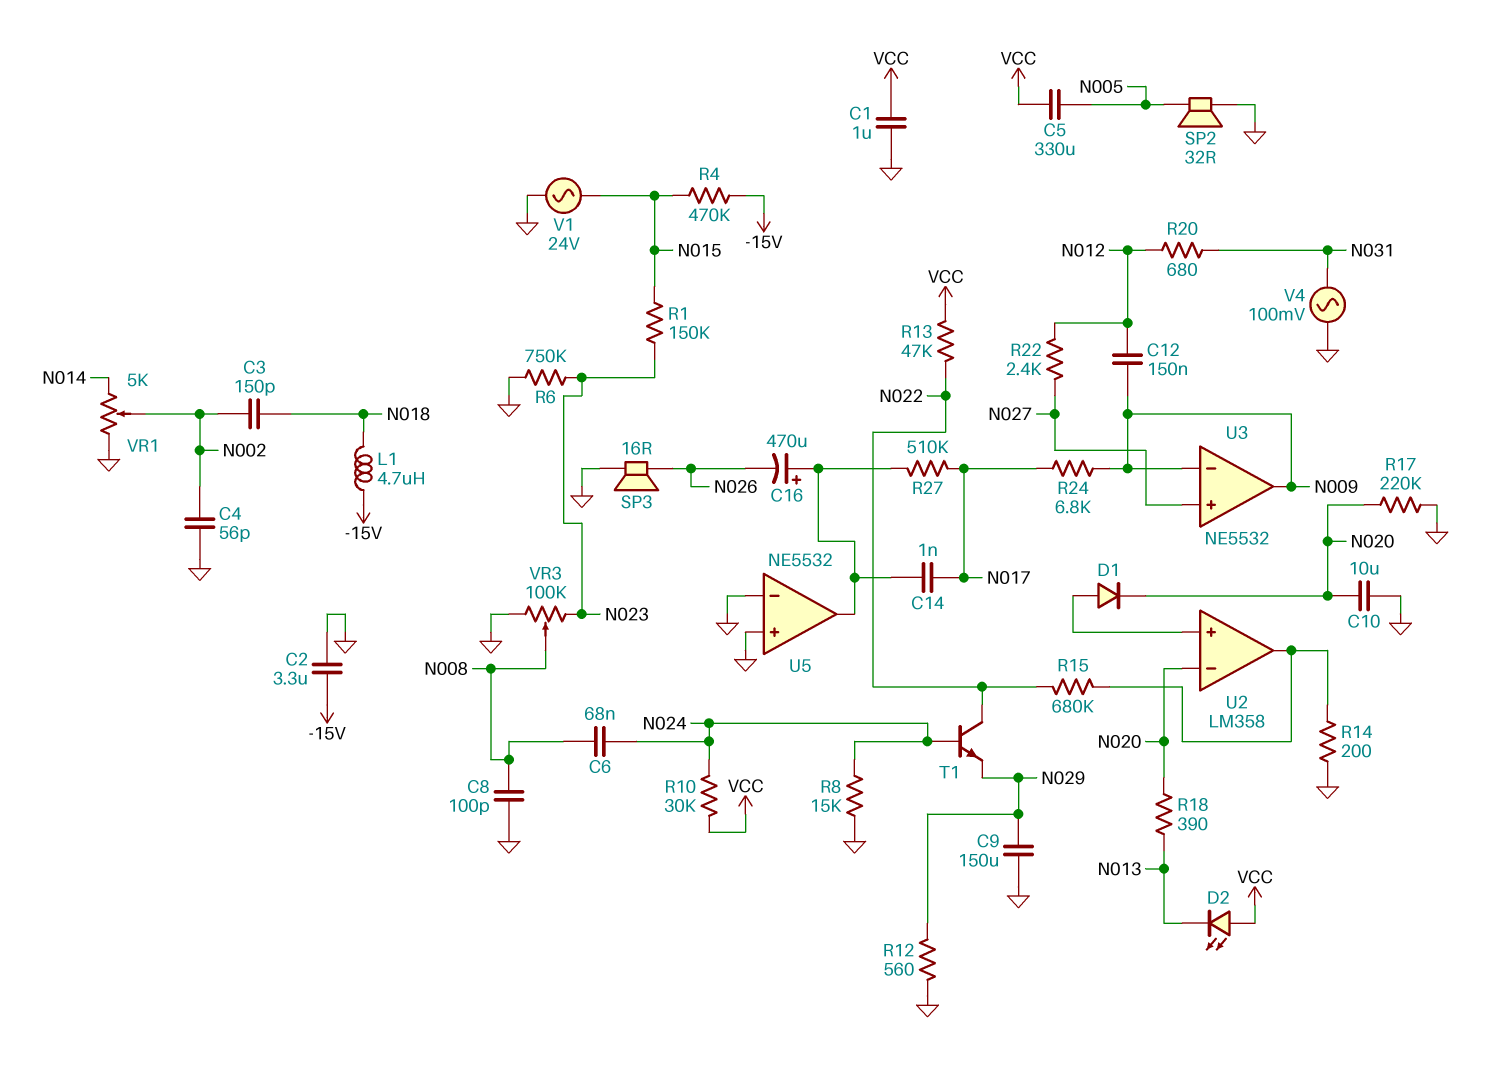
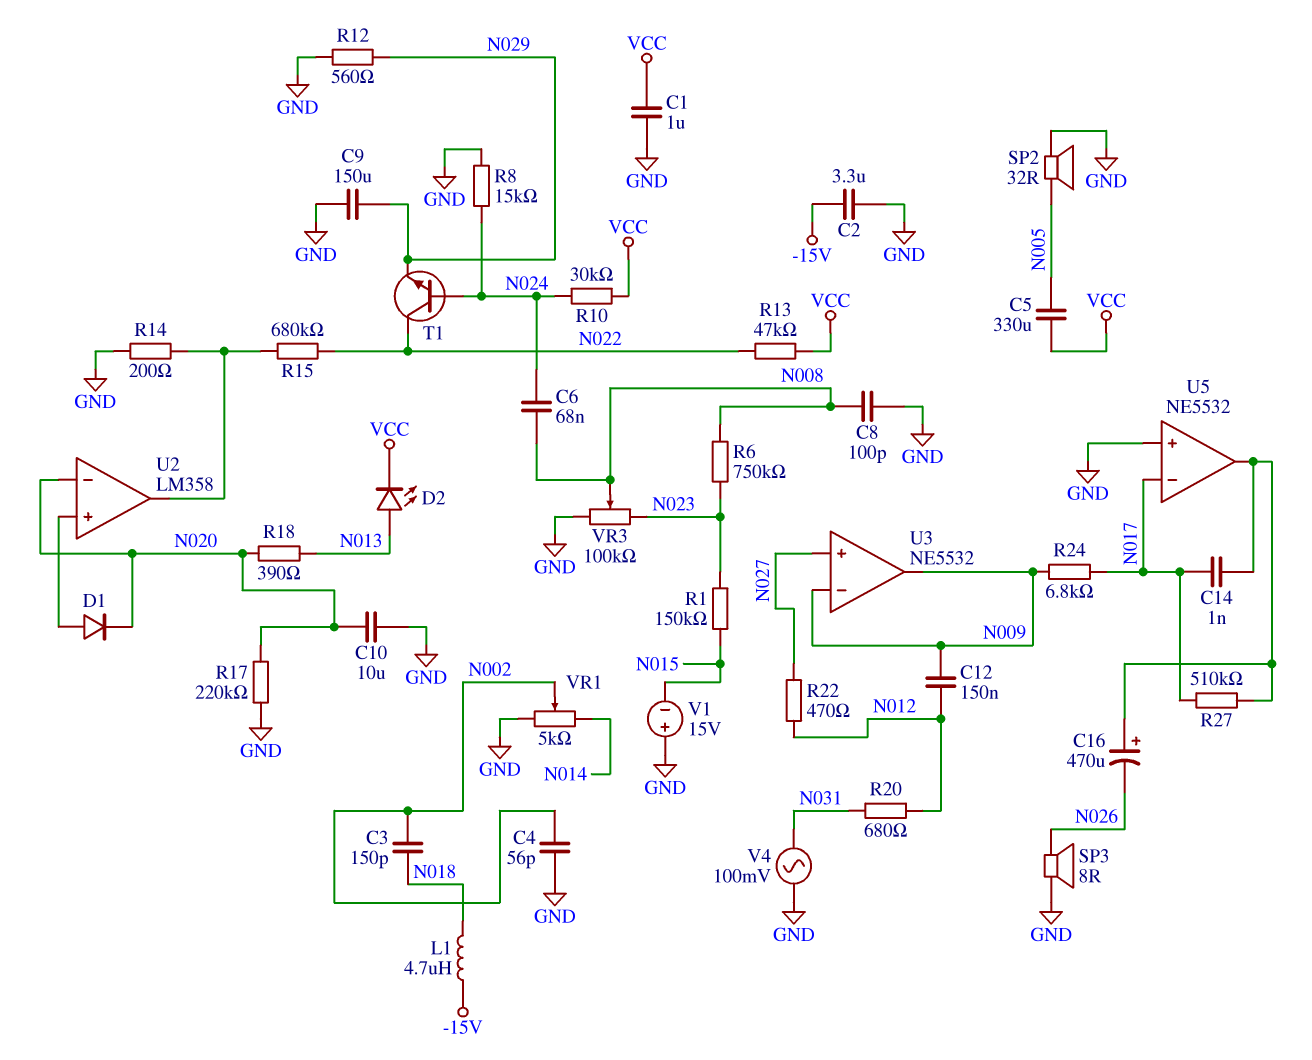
D2: LED (A VCC, K N013) -> LED (A N013, K VCC)
R4: 470k (-15V, N015) -> none
R6: 750k (GND, N023) -> 750k (N008, N023)
R22: 2.4k (N012, N027) -> 470 (N012, N027)
SP3: speaker 16R (GND, N026) -> speaker 8R (GND, N026)
U5 pin in-: GND -> N017
V1: AC 24V (GND, N015) -> 15V (plus GND, minus N015)

